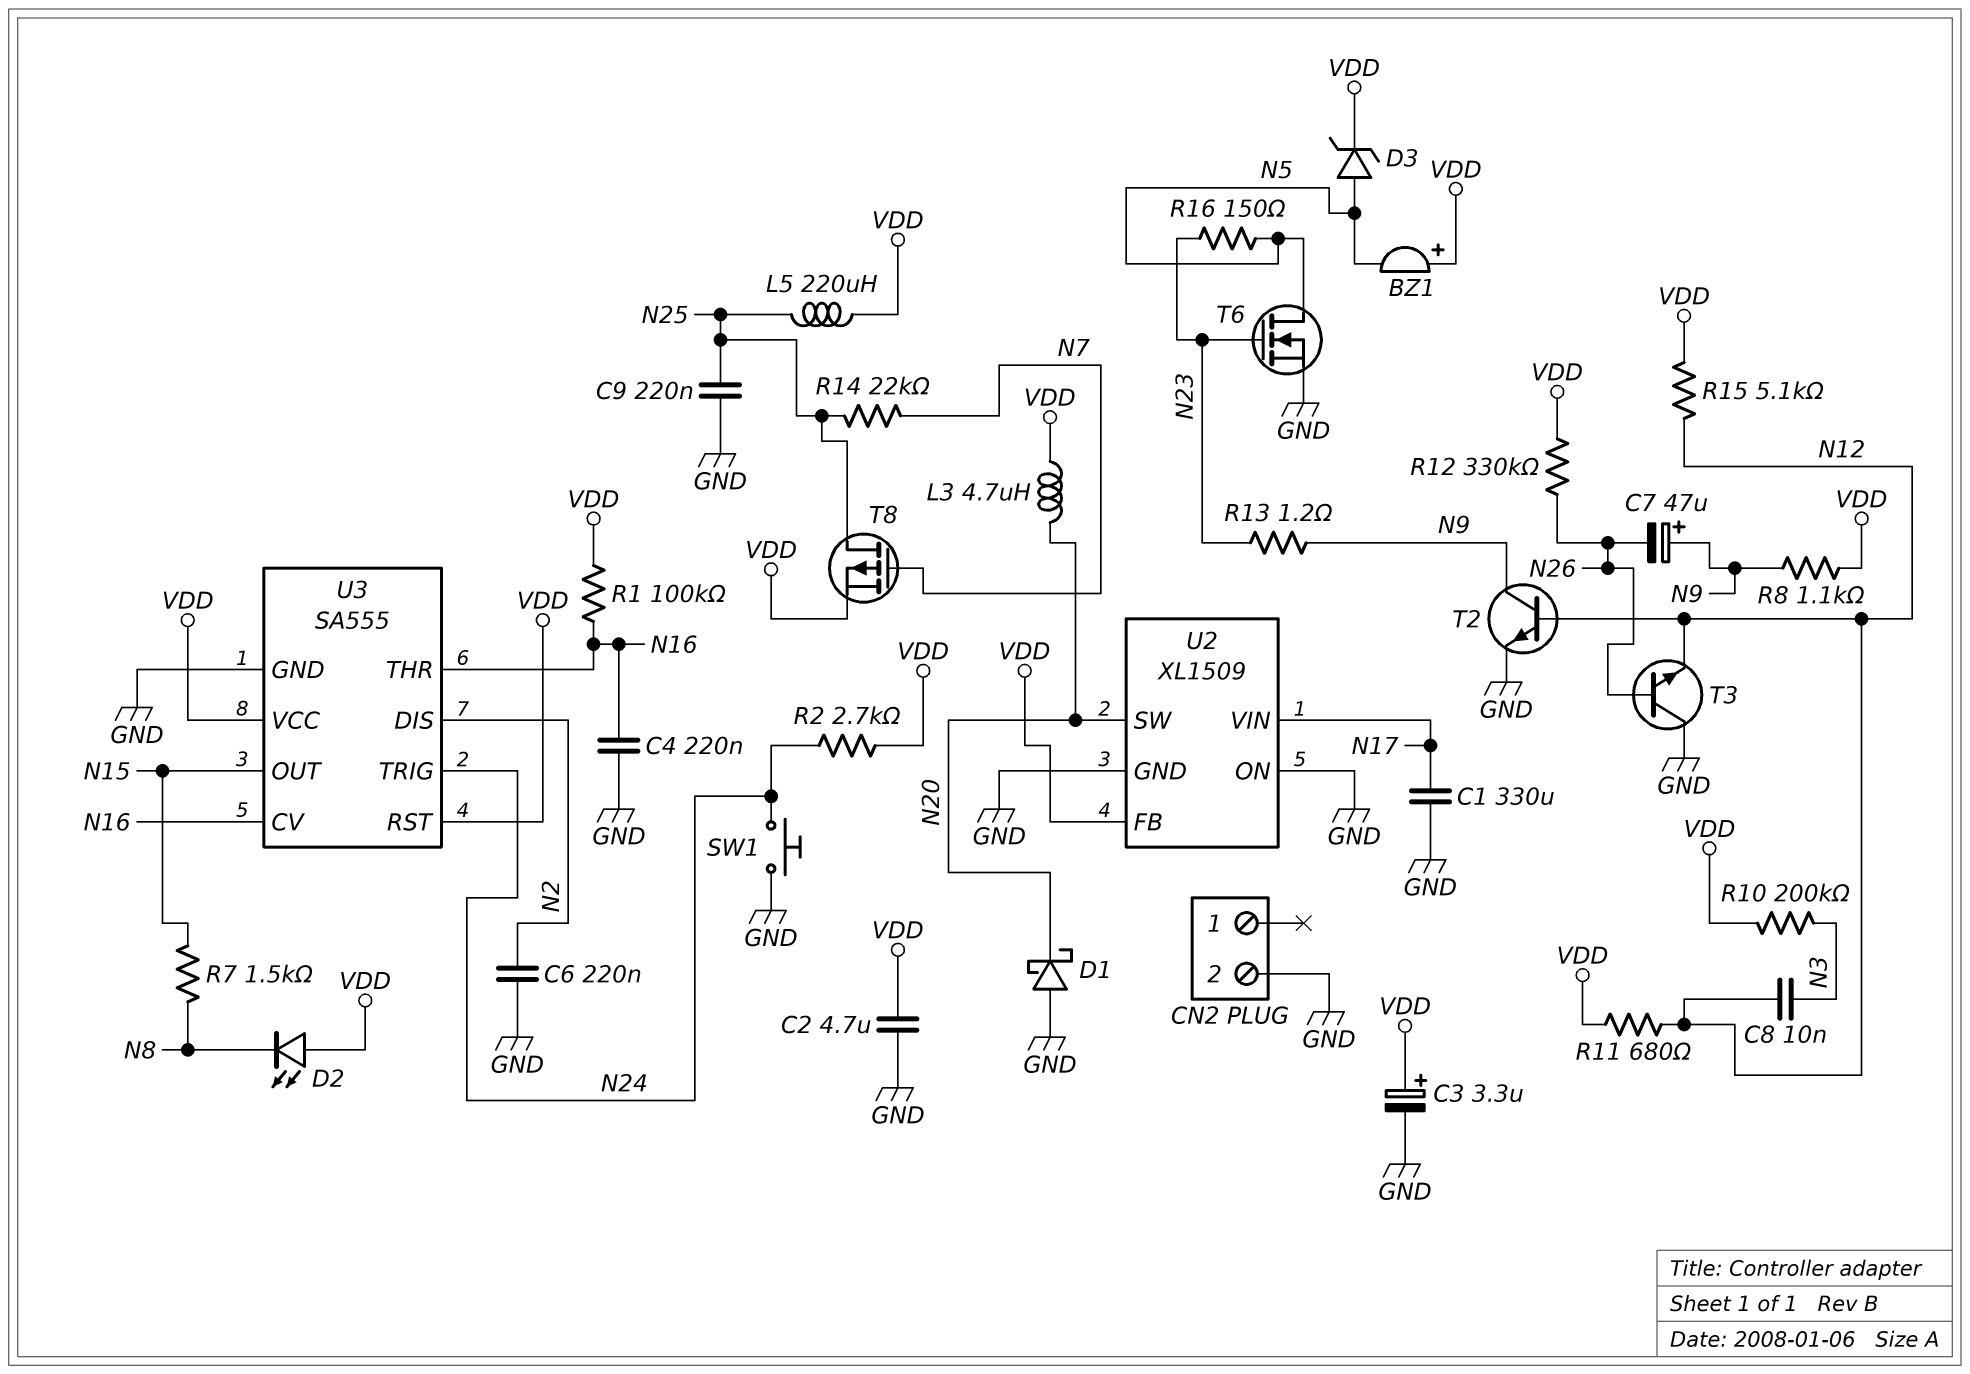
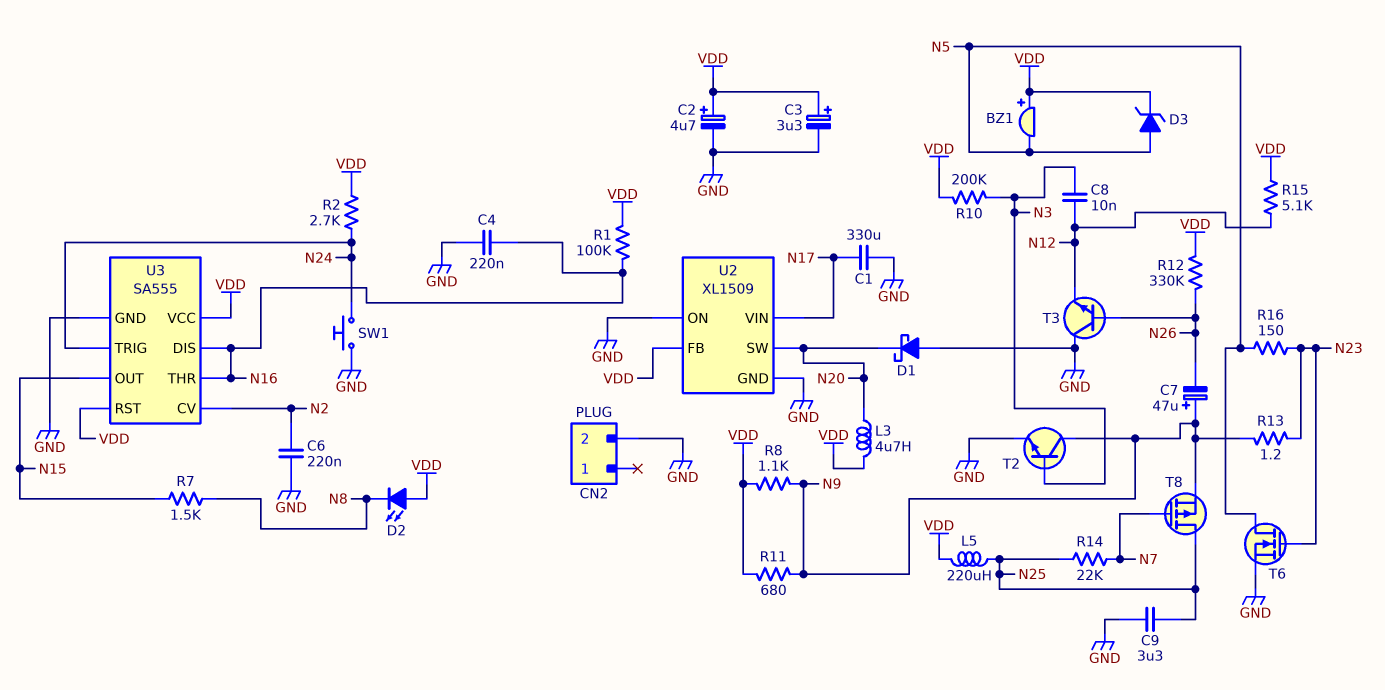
C2: 4.7uF (GND, VDD) -> 4.7uF (plus VDD, minus GND)
C9: 220nF (GND, N25) -> 3.3uF (GND, N25)
R11: 680 (N12, VDD) -> 680 (N9, VDD)
T2: NPN (B N12, C N9, E GND) -> NPN (B N3, C N9, E GND)
T8: PMOS (G N7, D N25, S VDD) -> PMOS (G N7, D N25, S N9)
U3 pin CV: N16 -> N2
U3 pin DIS: N2 -> N16

